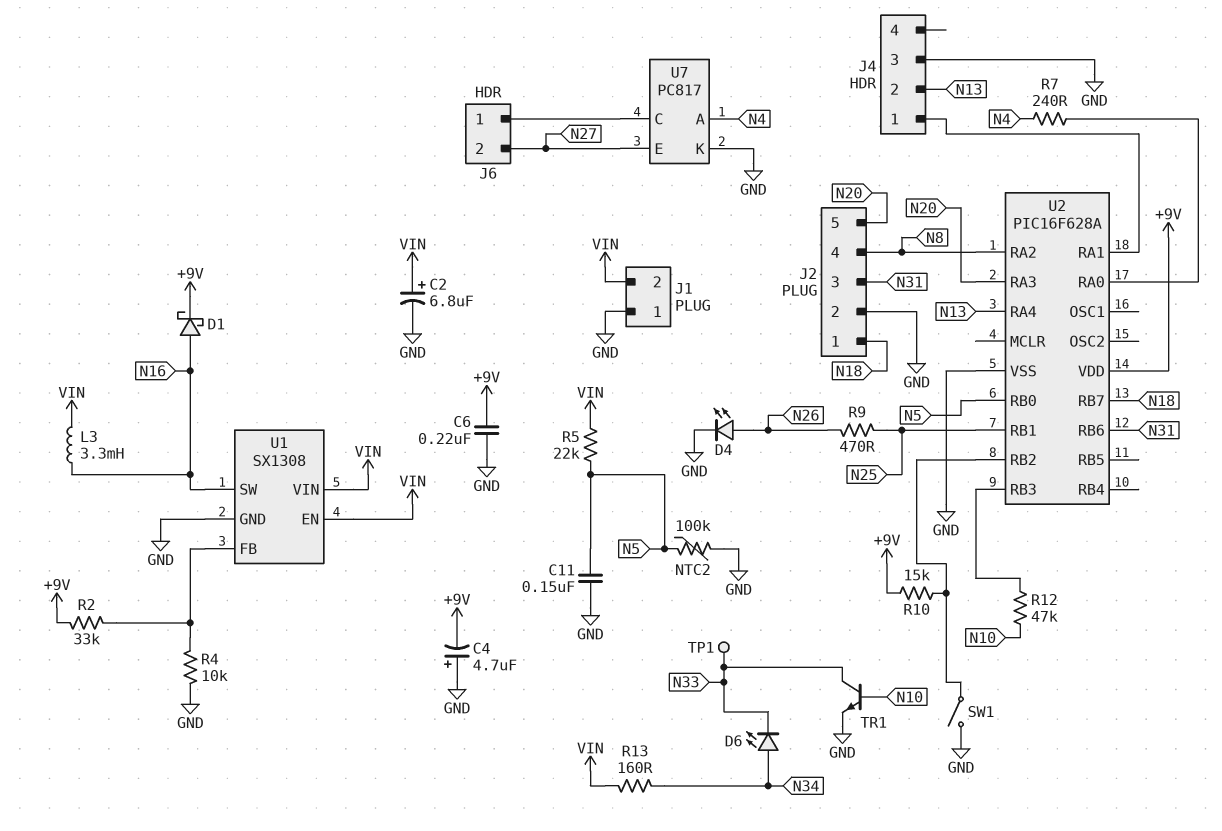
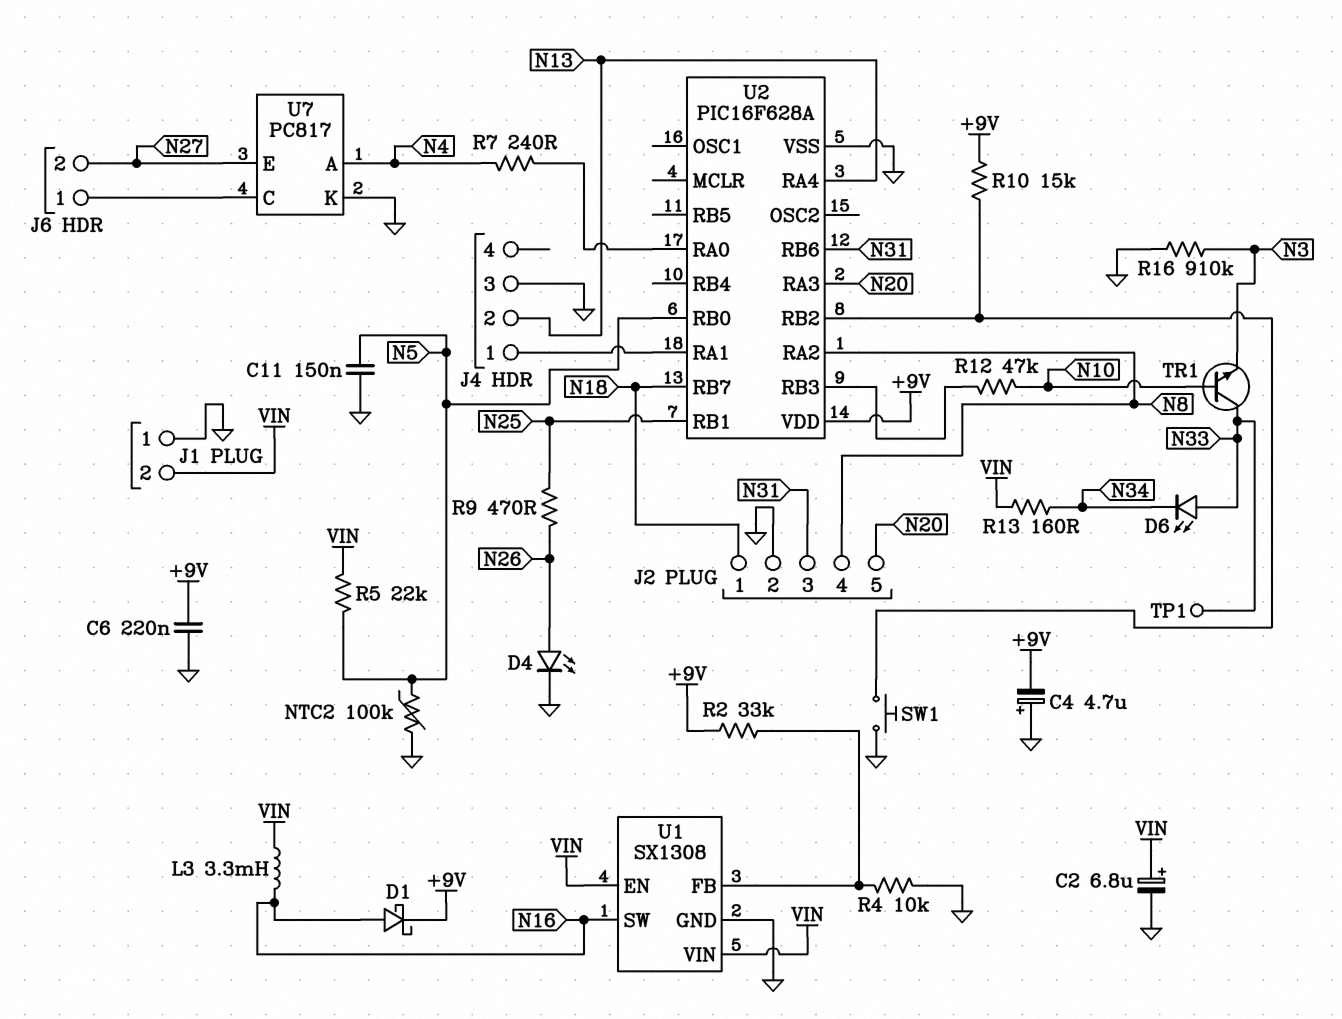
D6: LED (A N34, K N33) -> LED (A N33, K N34)
R16: none -> 910k (GND, N3)
SW1: switch (GND, U2/RB2) -> button (GND, U2/RB2)
TR1: NPN (B N10, C N33, E GND) -> NPN (B N10, C N33, E N3)

